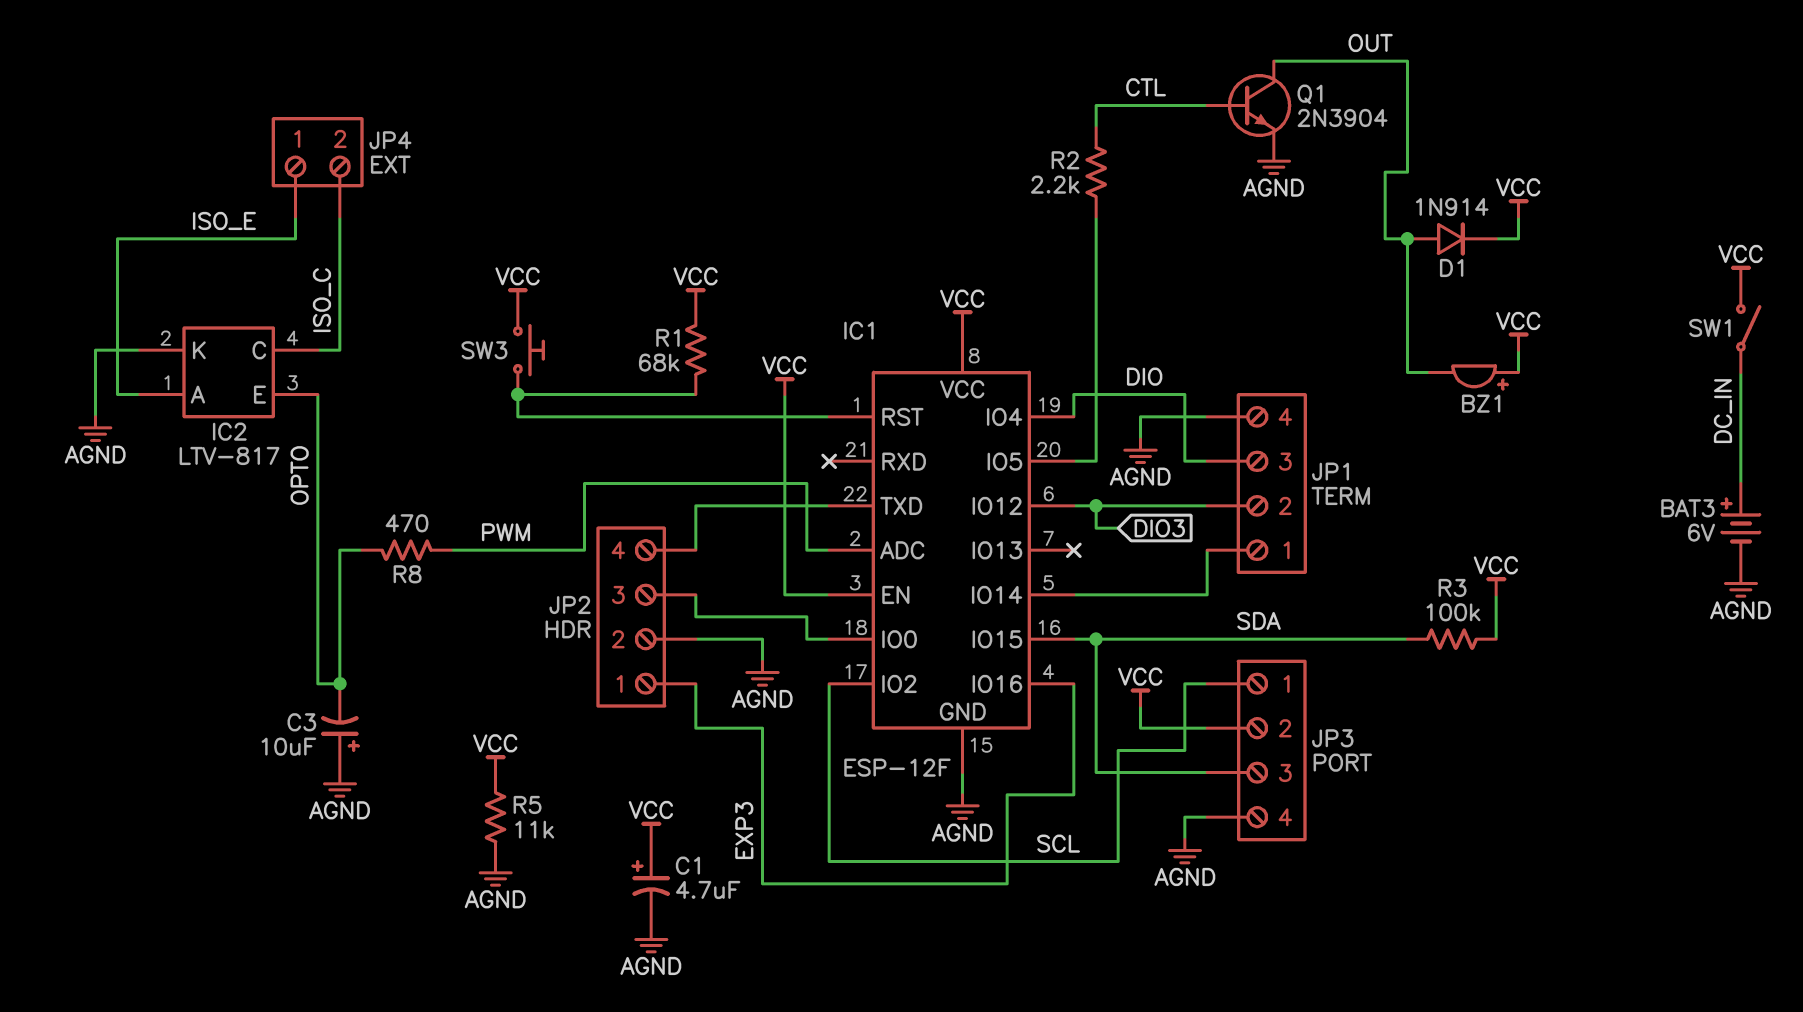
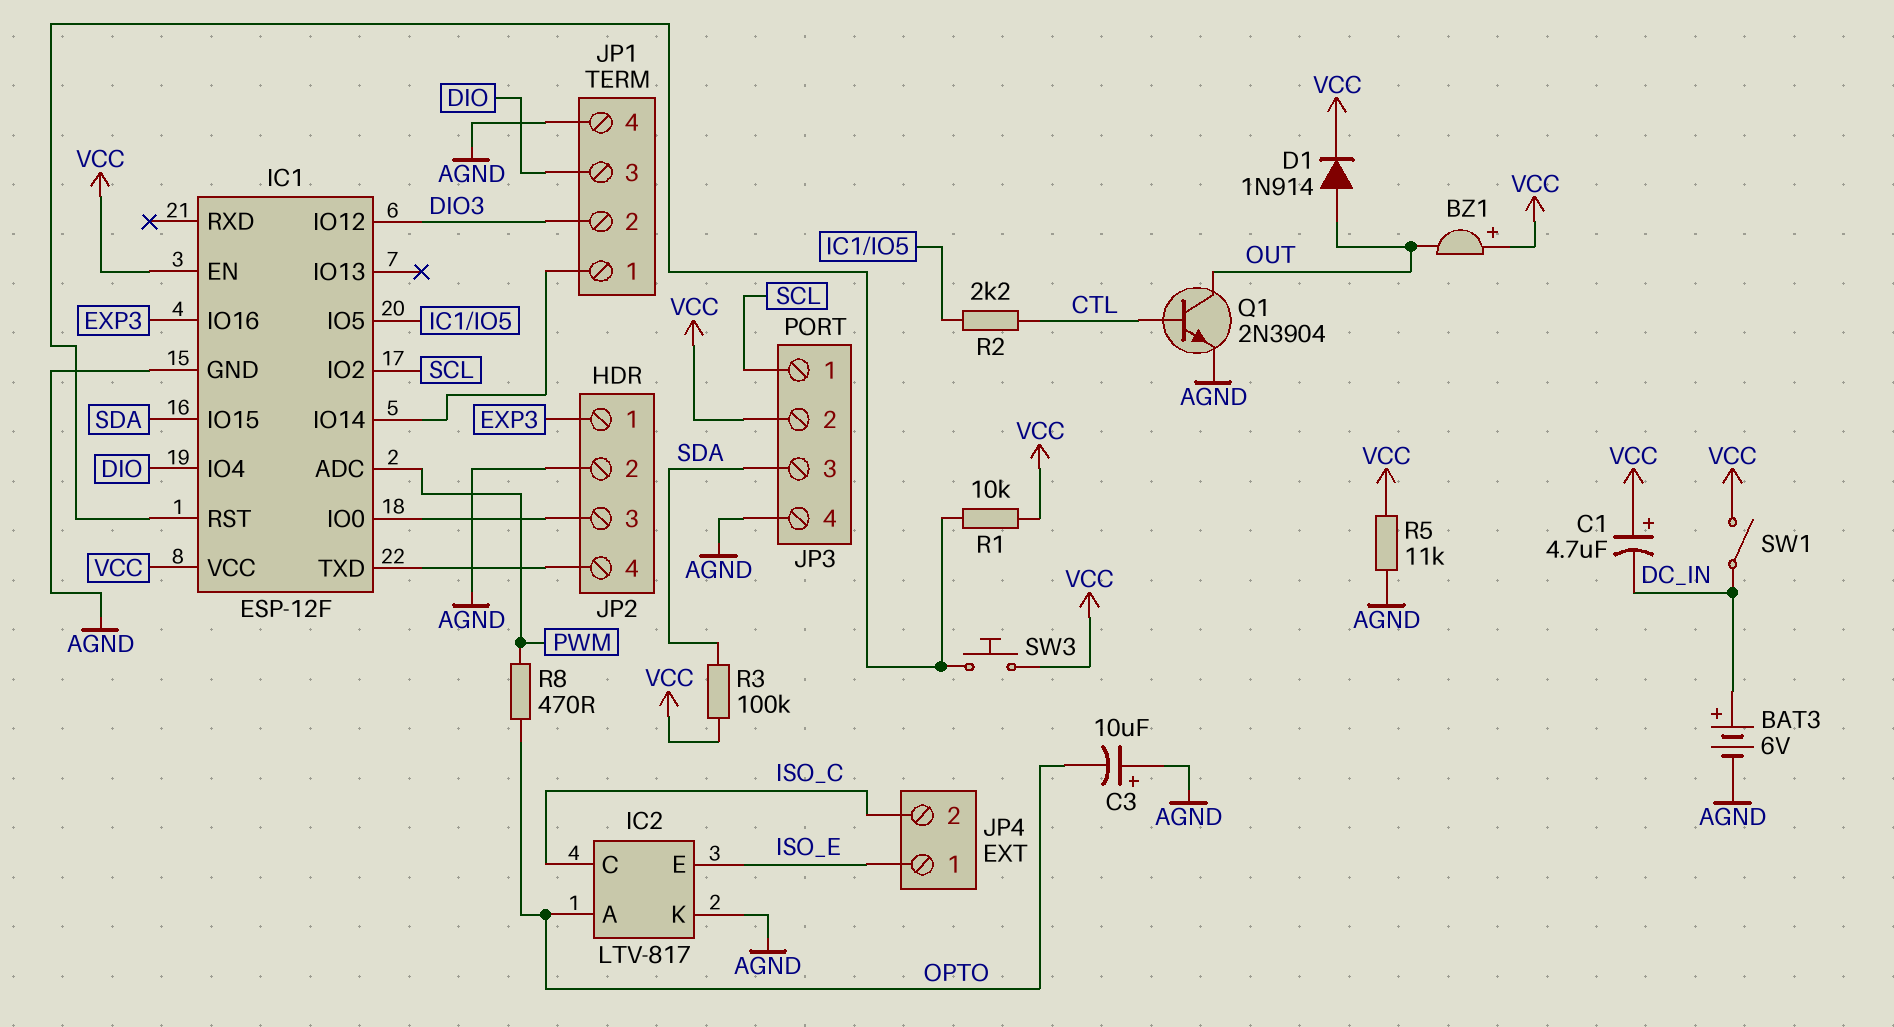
C1: 4.7uF (plus VCC, minus AGND) -> 4.7uF (plus VCC, minus DC_IN)
IC2 pin A: ISO_E -> OPTO
IC2 pin E: OPTO -> ISO_E
R1: 68k (IC1/RST, VCC) -> 10k (IC1/RST, VCC)

